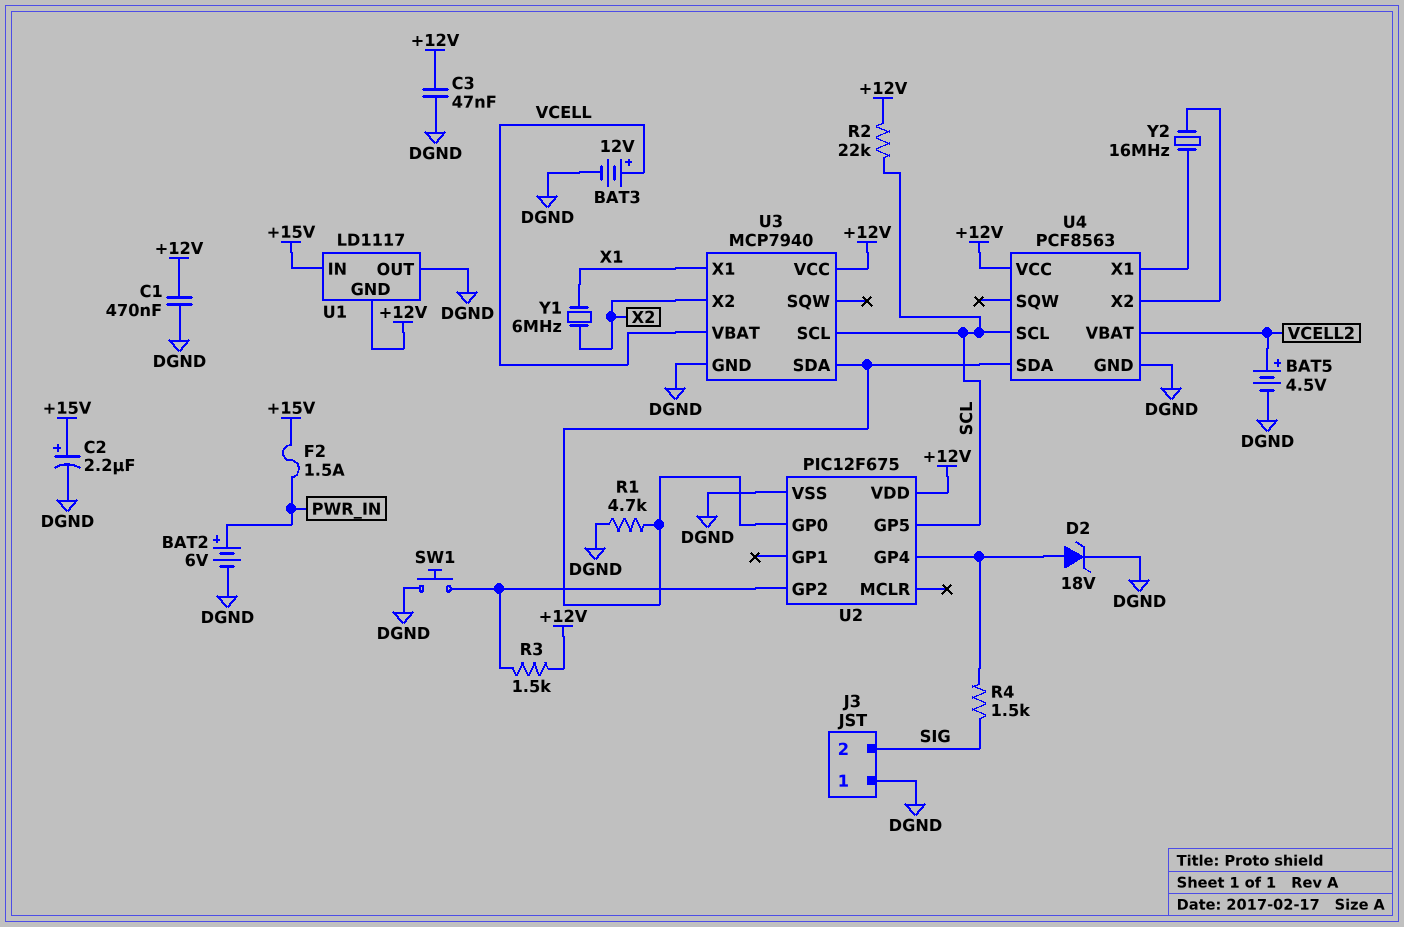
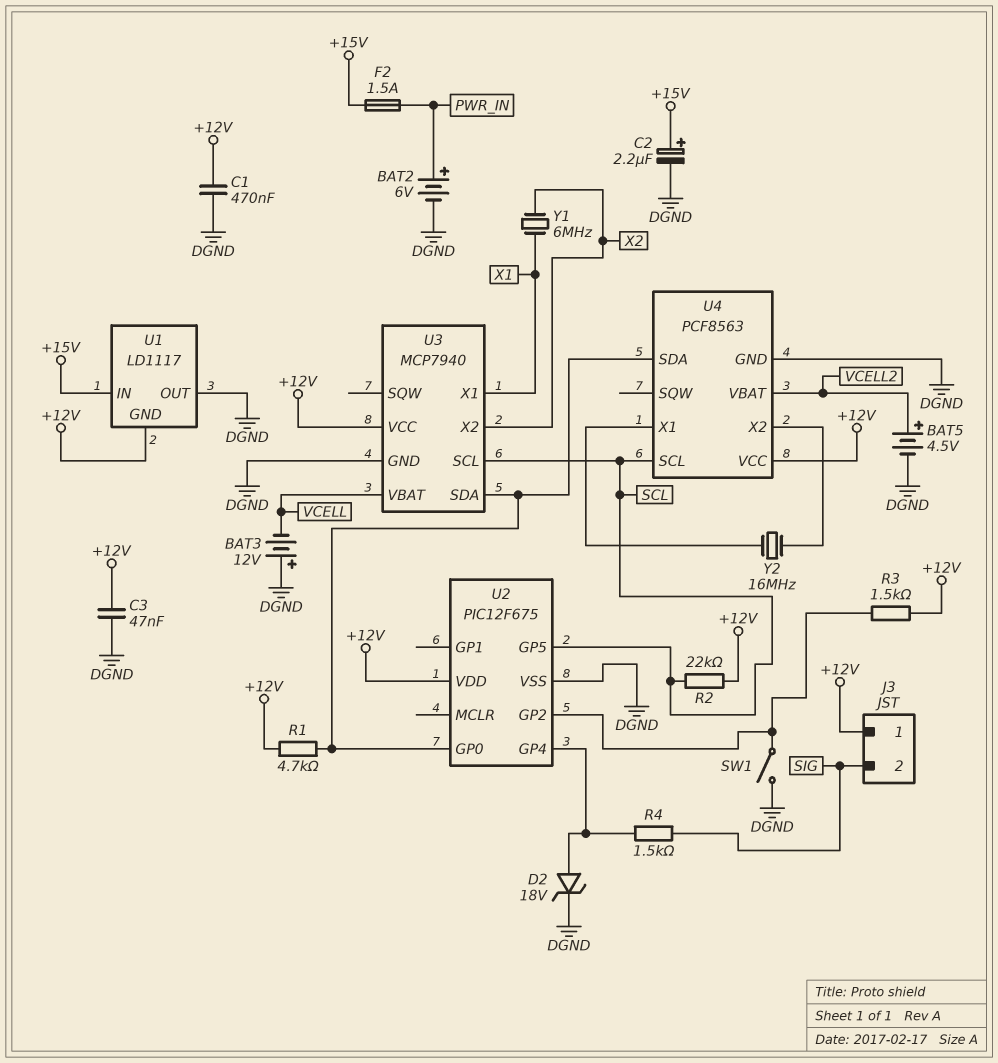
BAT3: 12V (plus VCELL, minus DGND) -> 12V (plus DGND, minus VCELL)
J3 pin 1: DGND -> +12V
R1: 4.7k (DGND, U2/GP0) -> 4.7k (+12V, U2/GP0)
SW1: button (DGND, U2/GP2) -> switch (DGND, U2/GP2)

